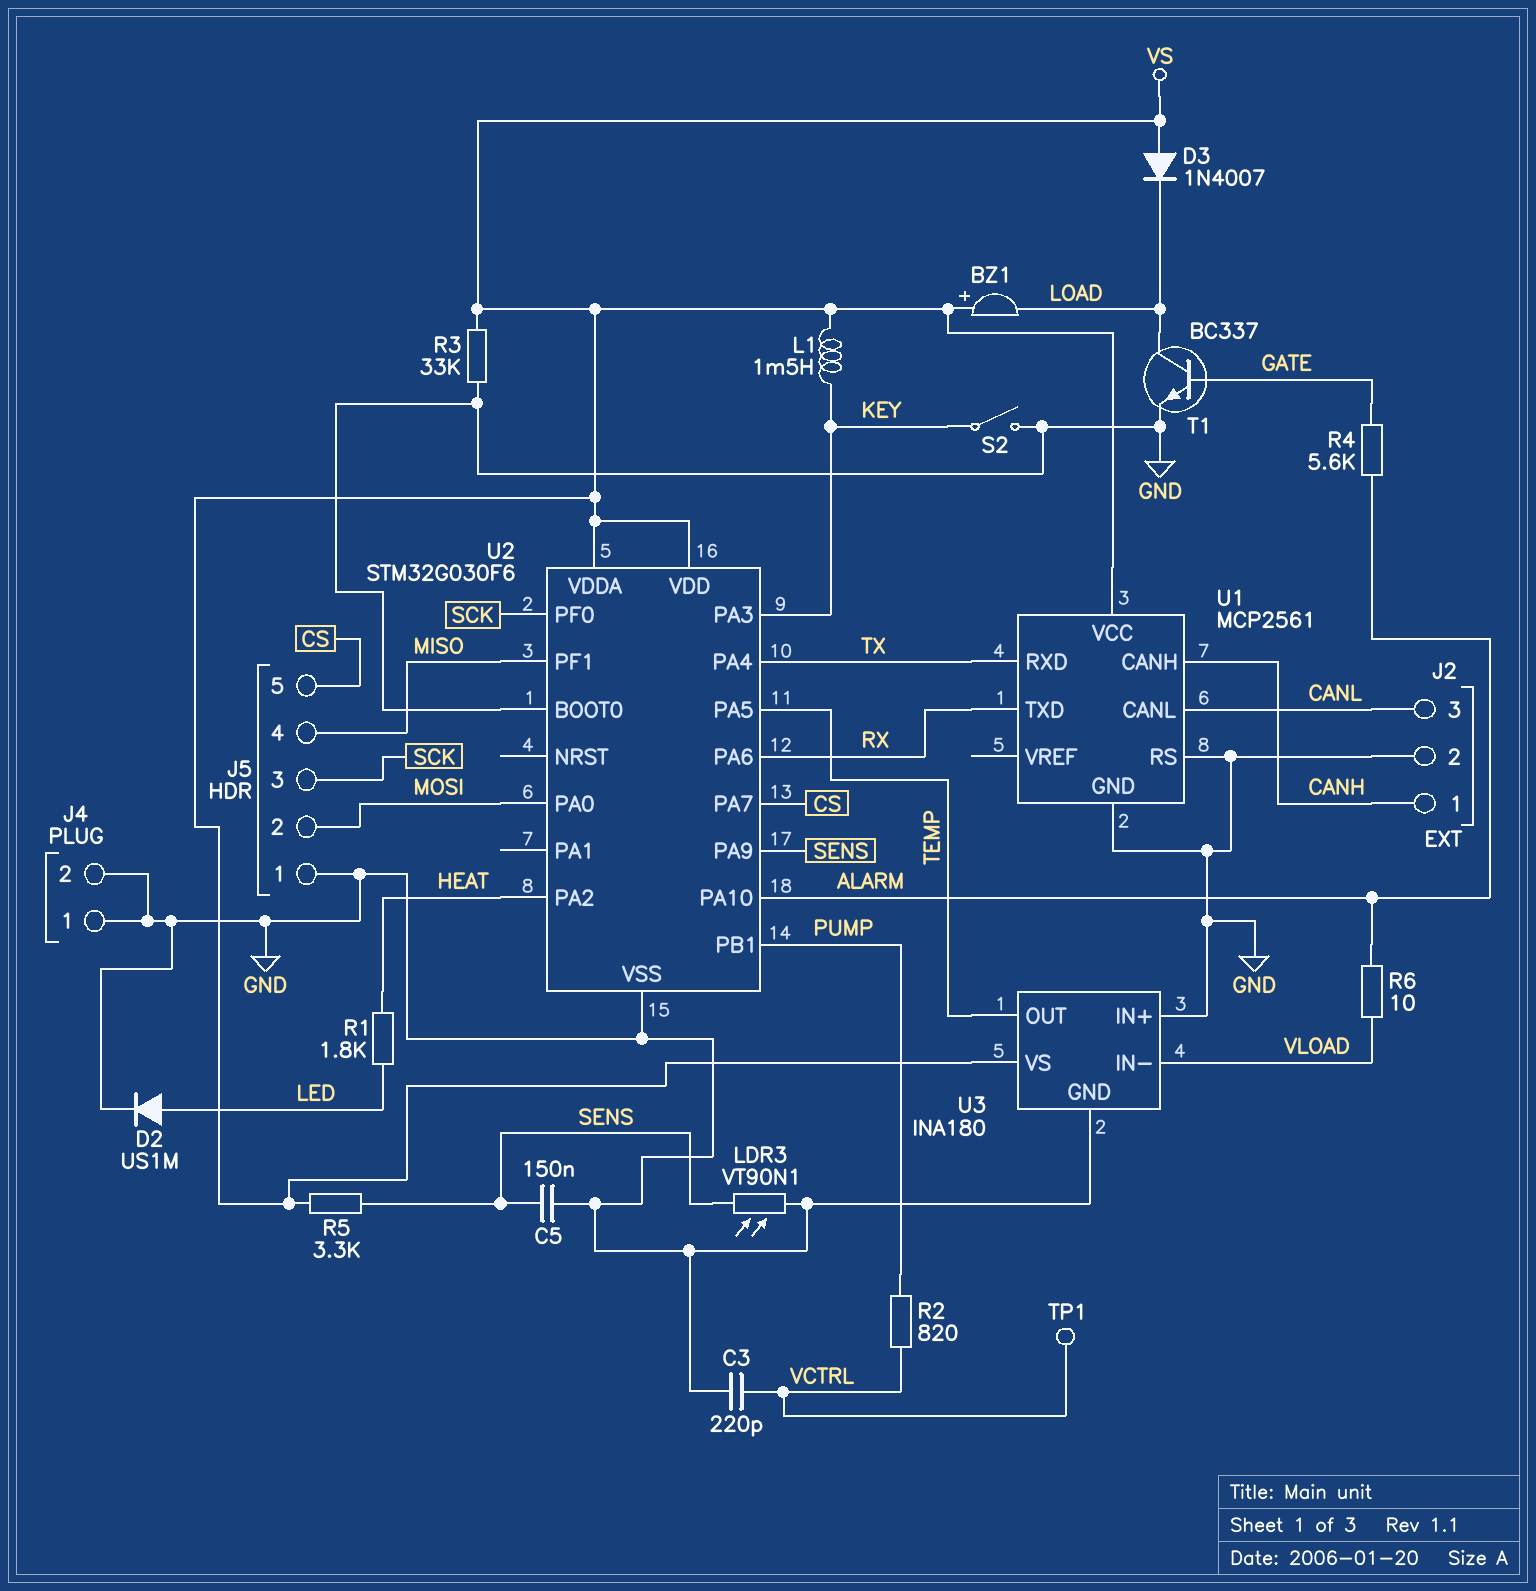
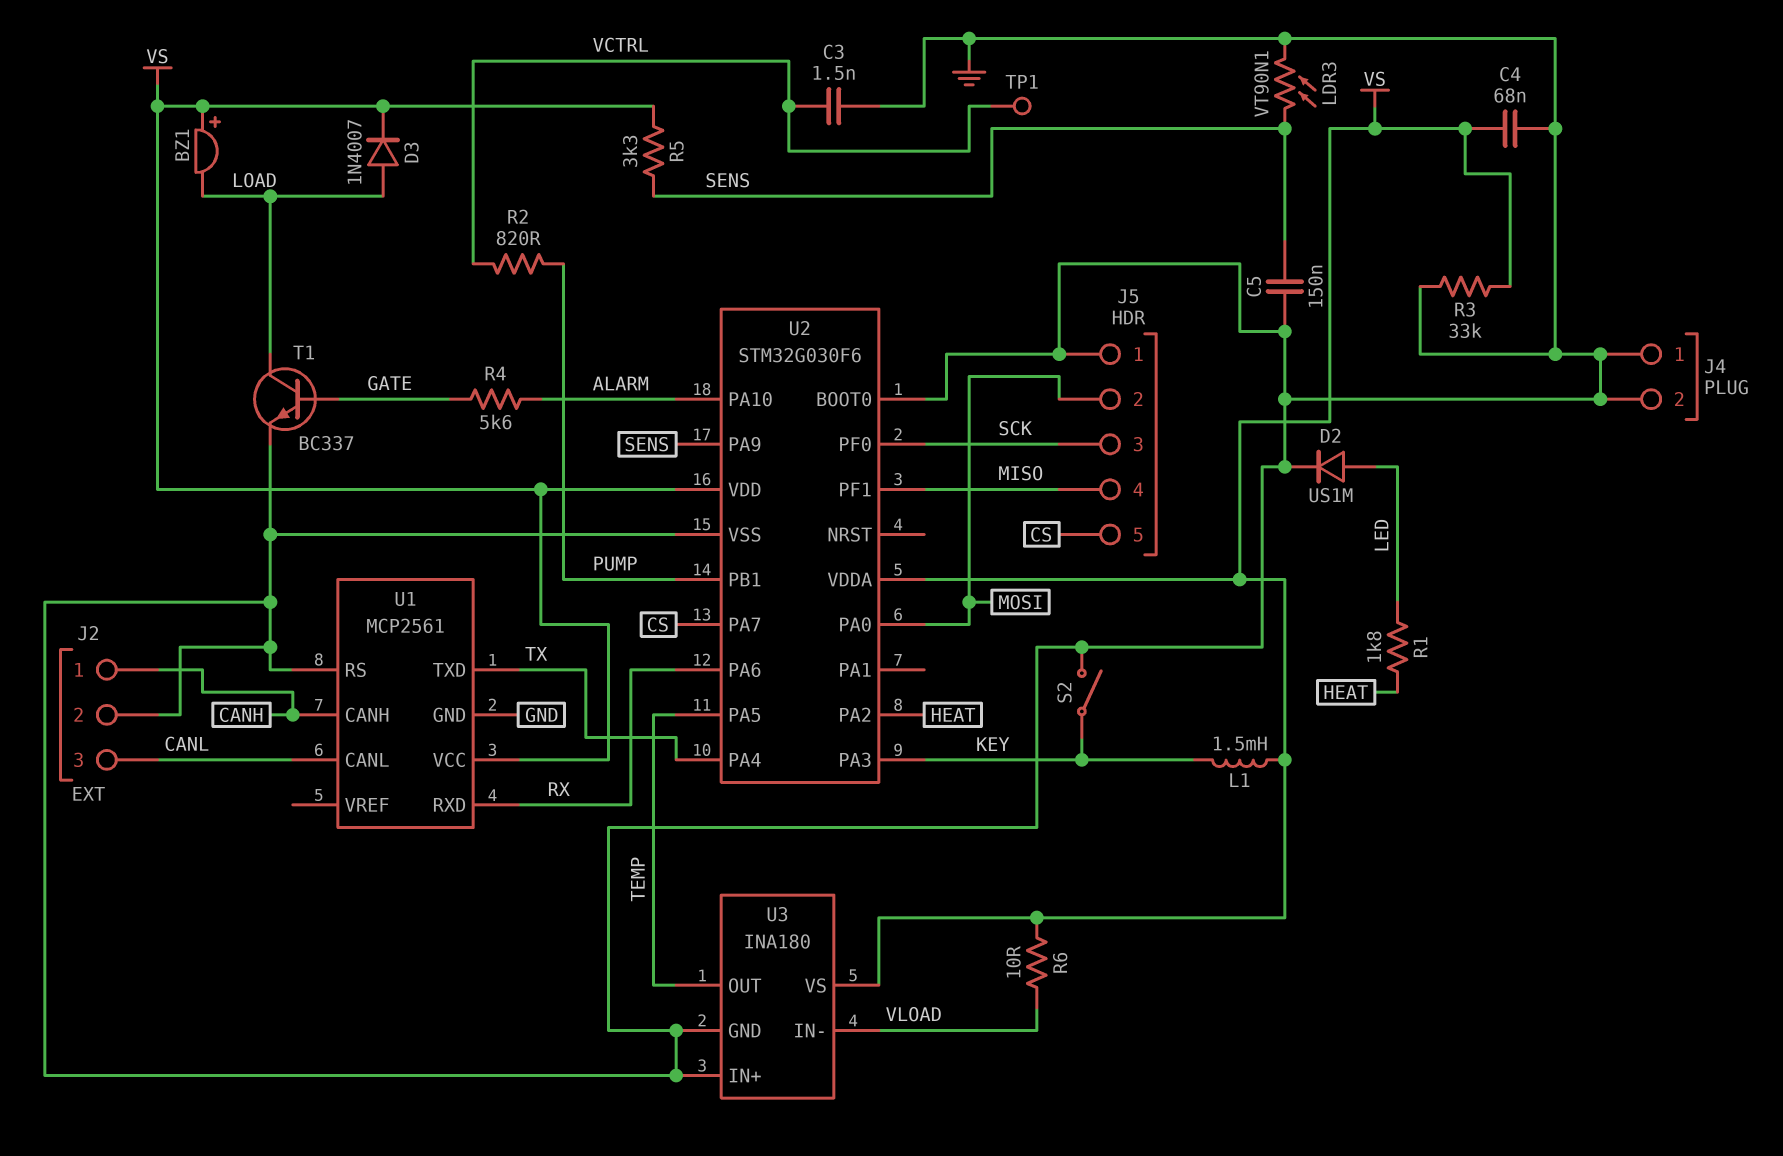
C3: 220pF (GND, VCTRL) -> 1.5nF (GND, VCTRL)
C4: none -> 68nF (GND, VS)
D3: diode 1N4007 (A VS, K LOAD) -> diode 1N4007 (A LOAD, K VS)
R6: 10 (ALARM, VLOAD) -> 10 (VLOAD, VS)
U1 pin RXD: TX -> RX
U1 pin TXD: RX -> TX

